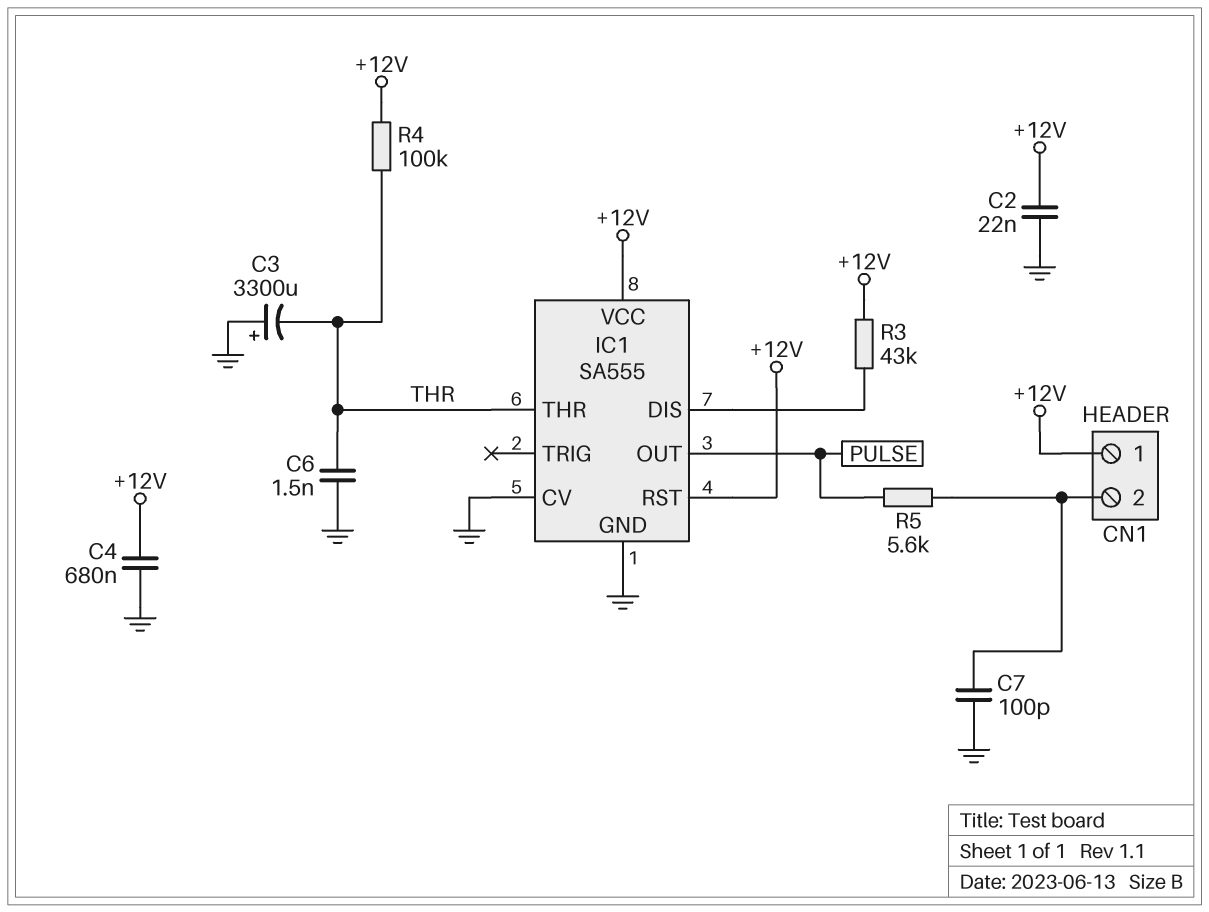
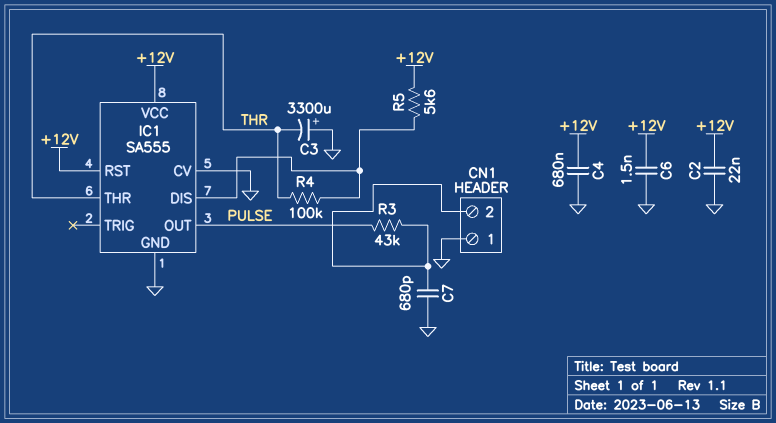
C6: 1.5nF (GND, THR) -> 1.5nF (+12V, GND)
C7: 100pF (CN1/2, GND) -> 680pF (CN1/2, GND)
CN1 pin 1: +12V -> GND
R3: 43k (+12V, IC1/DIS) -> 43k (CN1/2, PULSE)
R4: 100k (+12V, THR) -> 100k (IC1/DIS, THR)
R5: 5.6k (CN1/2, PULSE) -> 5.6k (+12V, IC1/DIS)

